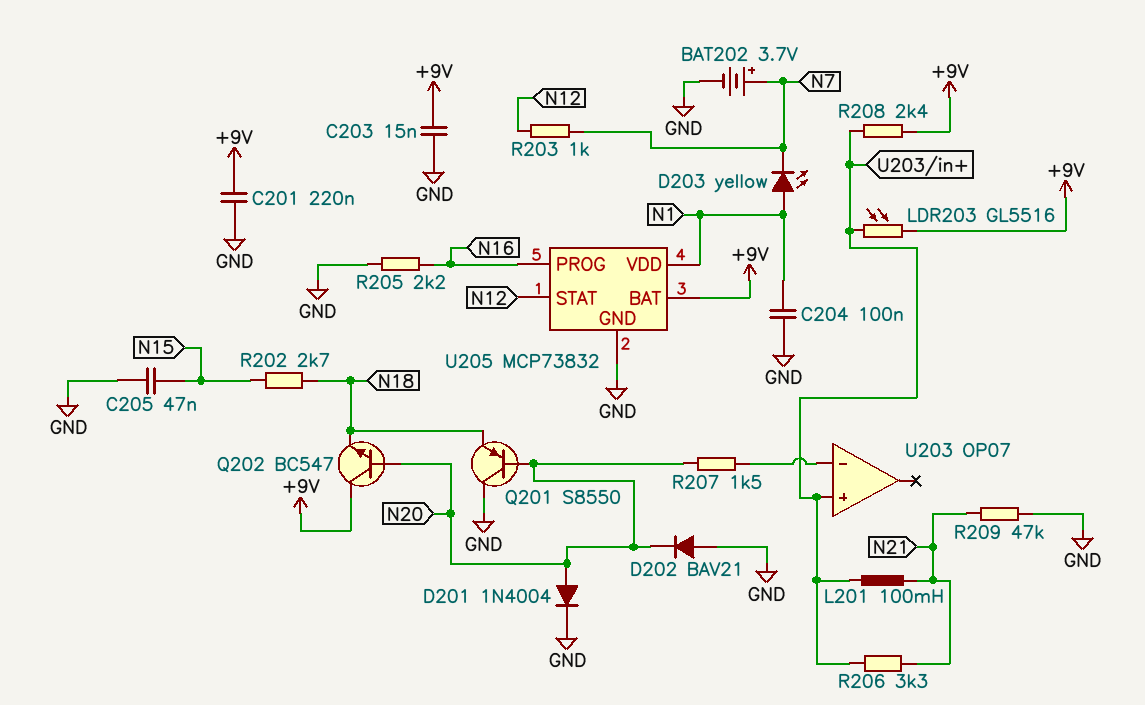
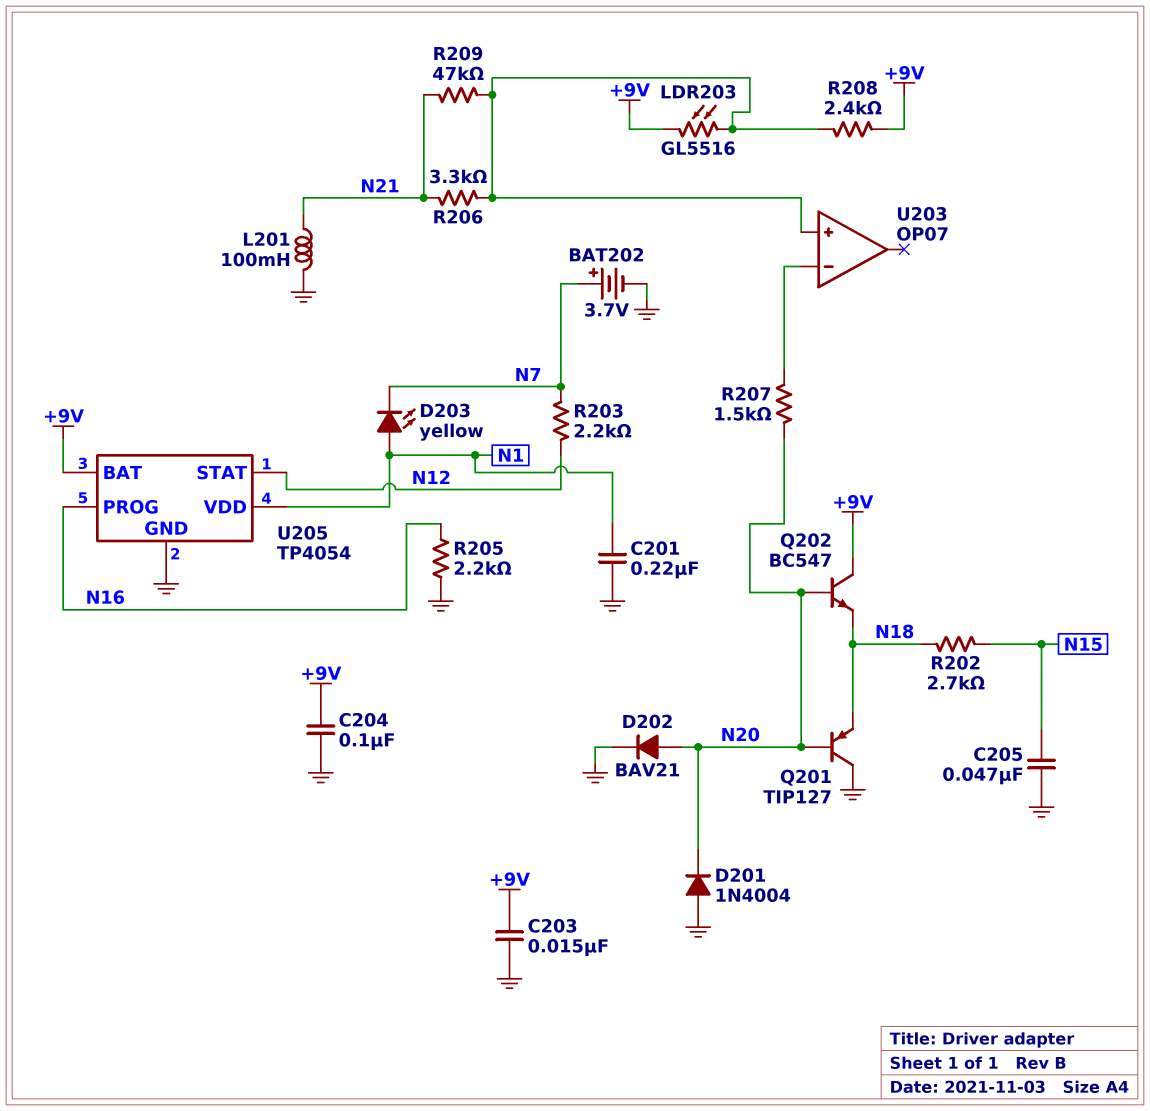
C201: 220nF (+9V, GND) -> 220nF (GND, N1)
C204: 100nF (GND, N1) -> 100nF (+9V, GND)
D201: diode 1N4004 (A N20, K GND) -> diode 1N4004 (A GND, K N20)
D202: diode BAV21 (A GND, K N20) -> diode BAV21 (A N20, K GND)
L201: 100mH (N21, U203/in+) -> 100mH (GND, N21)
Q201: PNP S8550 (B N20, C GND, E N18) -> PNP TIP127 (B N20, C GND, E N18)
R203: 1k (N7, N12) -> 2.2k (N7, N12)
R209: 47k (GND, N21) -> 47k (N21, U203/in+)
U205: MCP73832 -> TP4054

